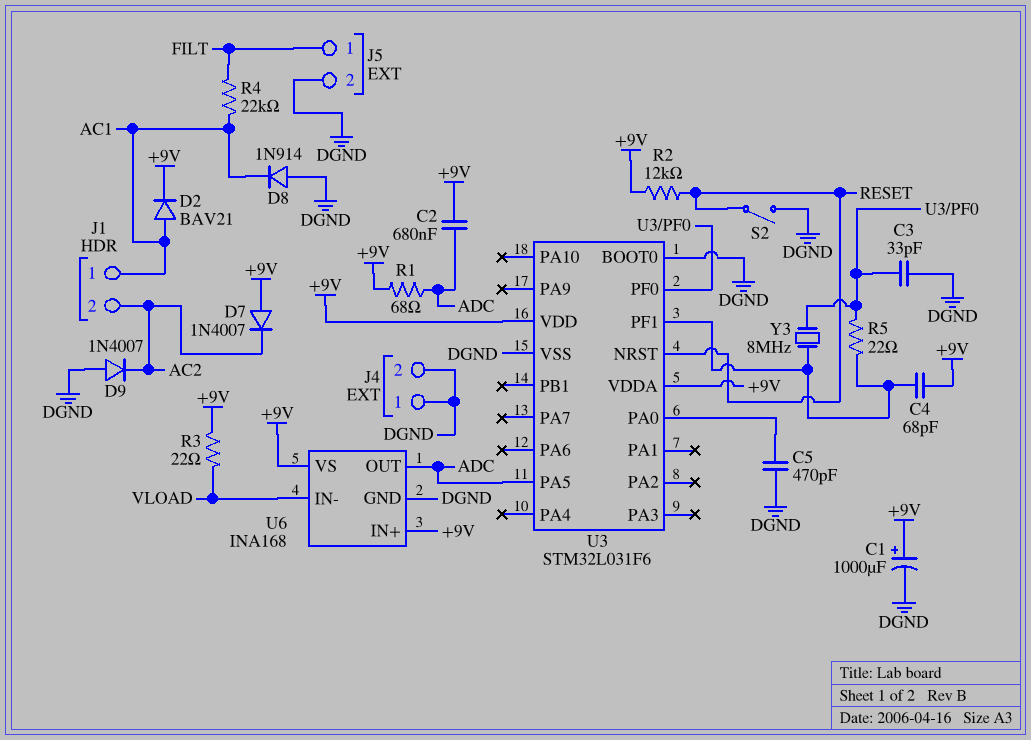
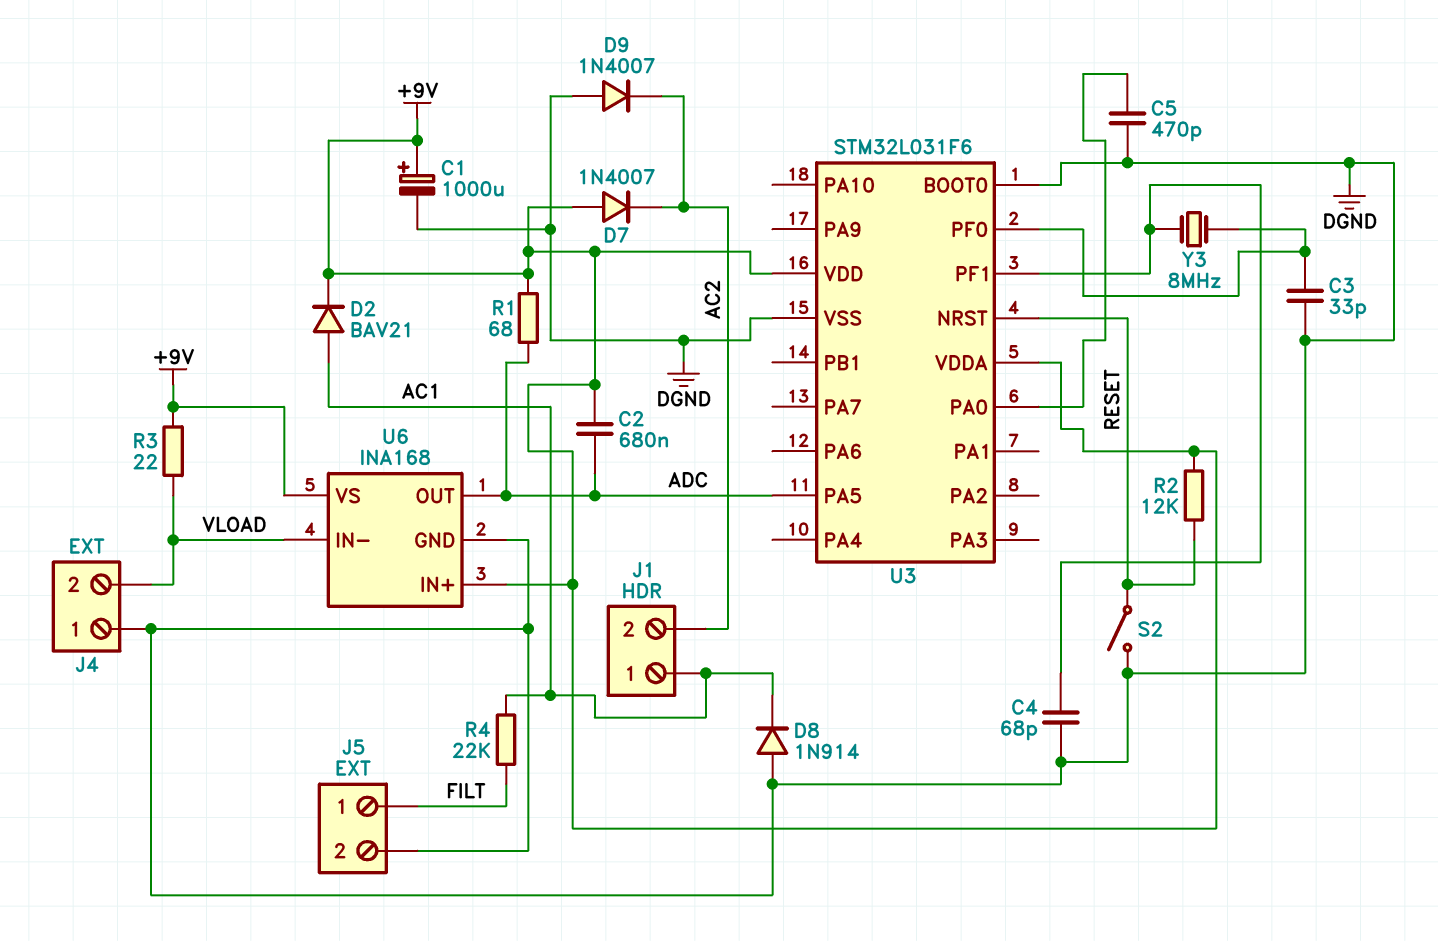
C4: 68pF (+9V, U3/PF1) -> 68pF (DGND, U3/PF1)
J4 pin 2: DGND -> VLOAD
R5: 22 (U3/PF0, U3/PF1) -> none

